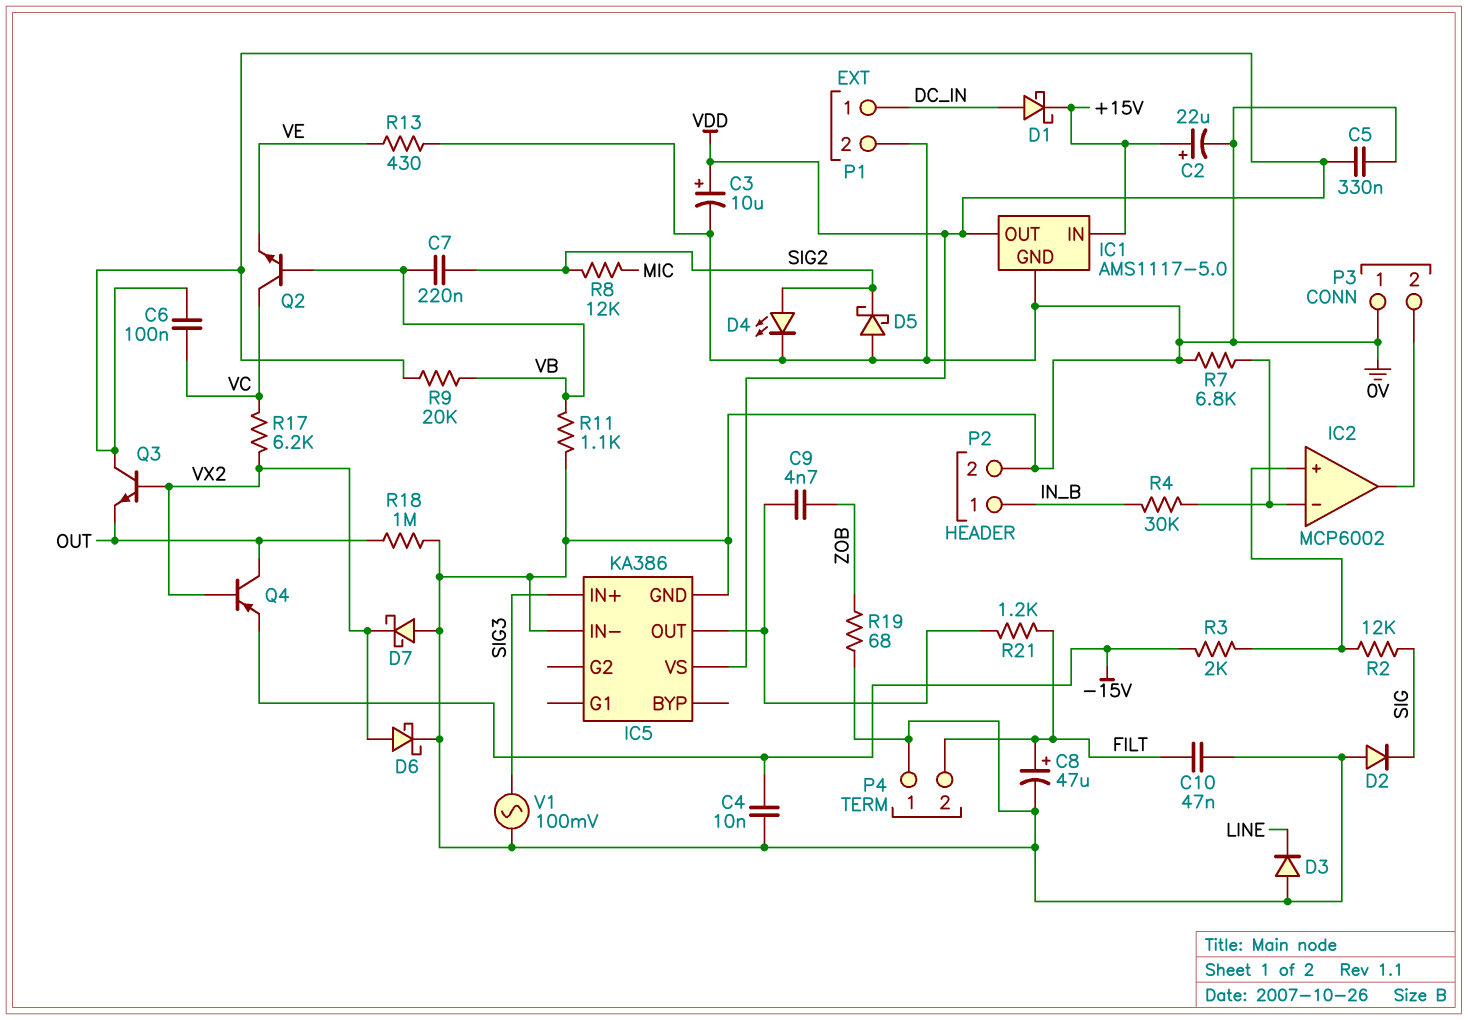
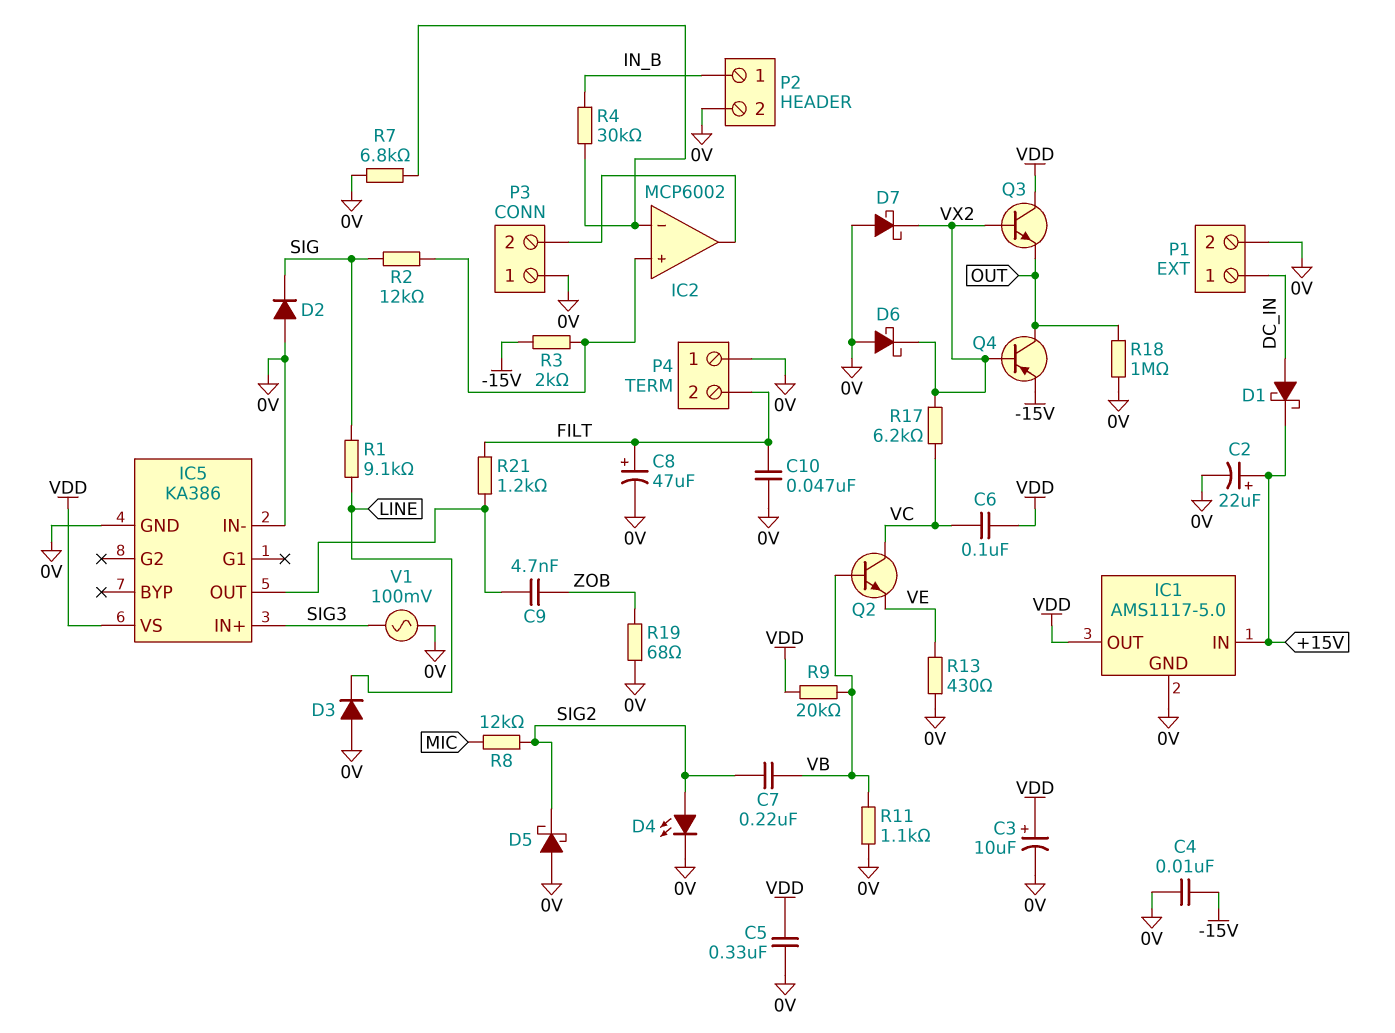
D6: schottky (A VX2, K 0V) -> schottky (A 0V, K VX2)
R1: none -> 9.1k (LINE, SIG)

